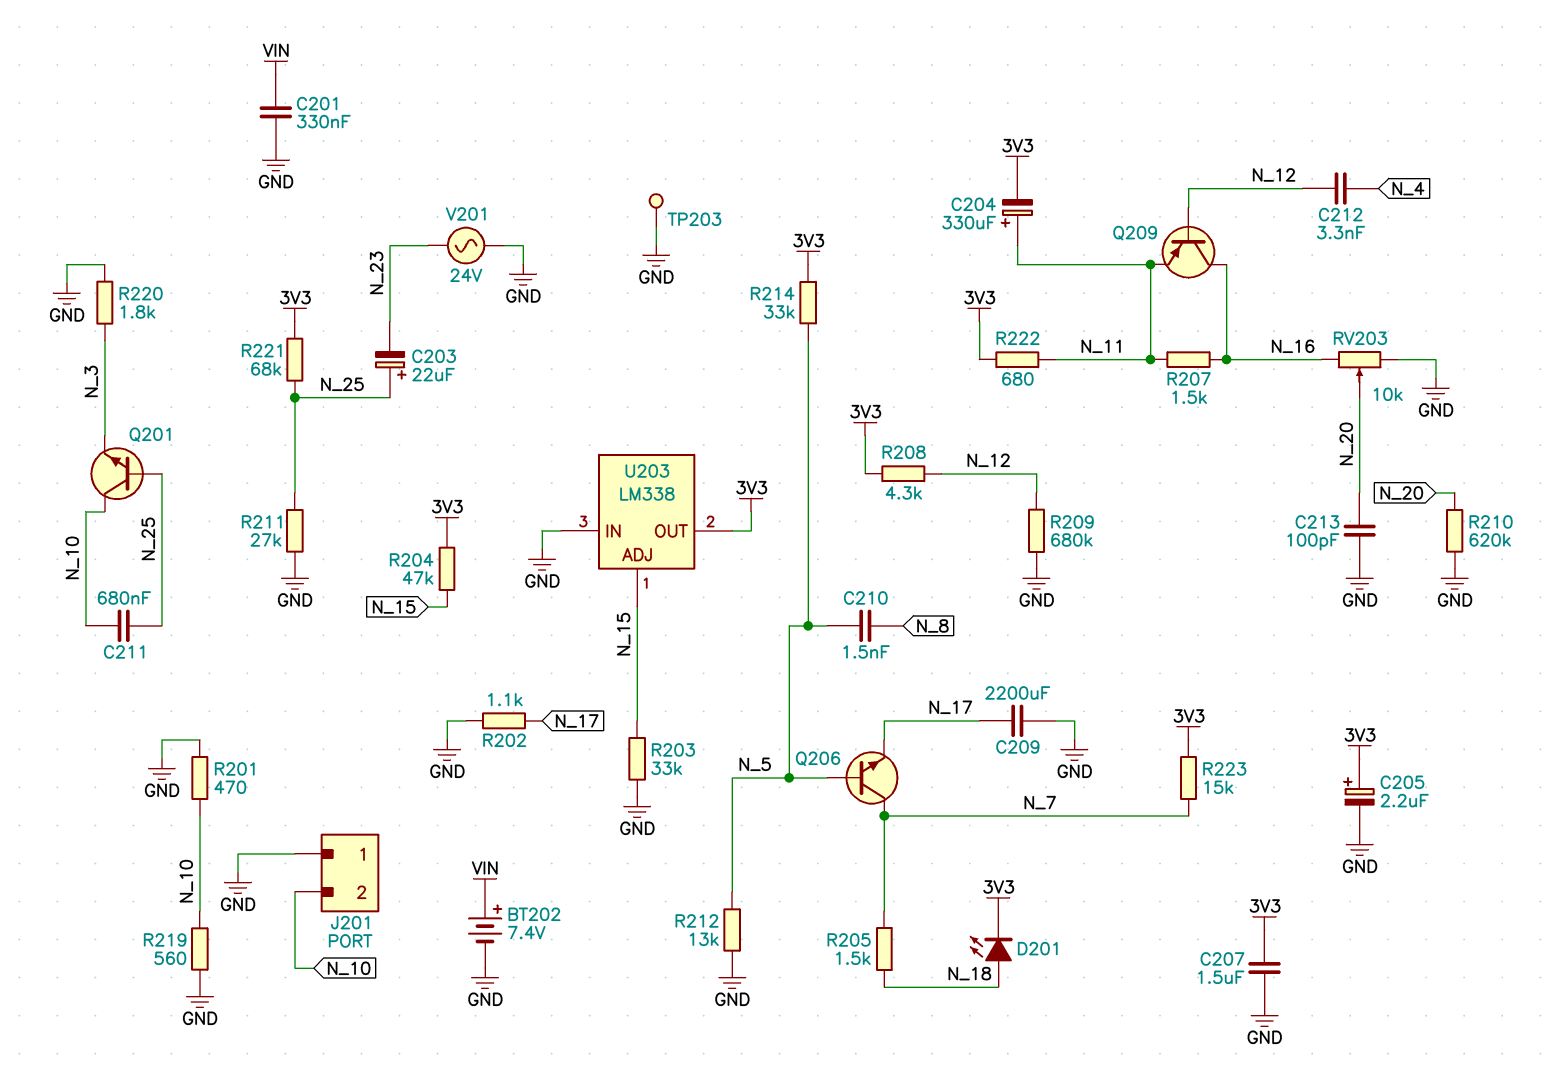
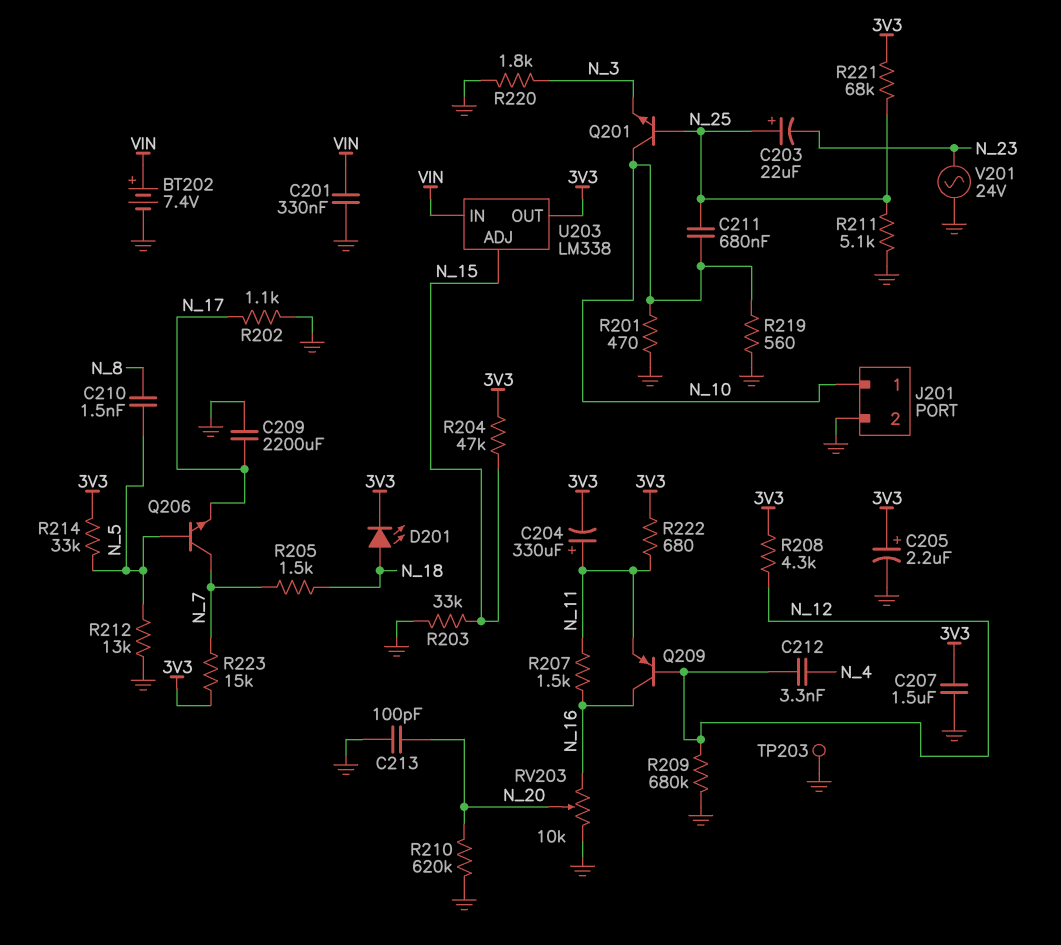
J201 pin 1: GND -> N_10
J201 pin 2: N_10 -> GND
R211: 27k (GND, N_25) -> 5.1k (GND, N_25)
U203 pin IN: GND -> VIN

